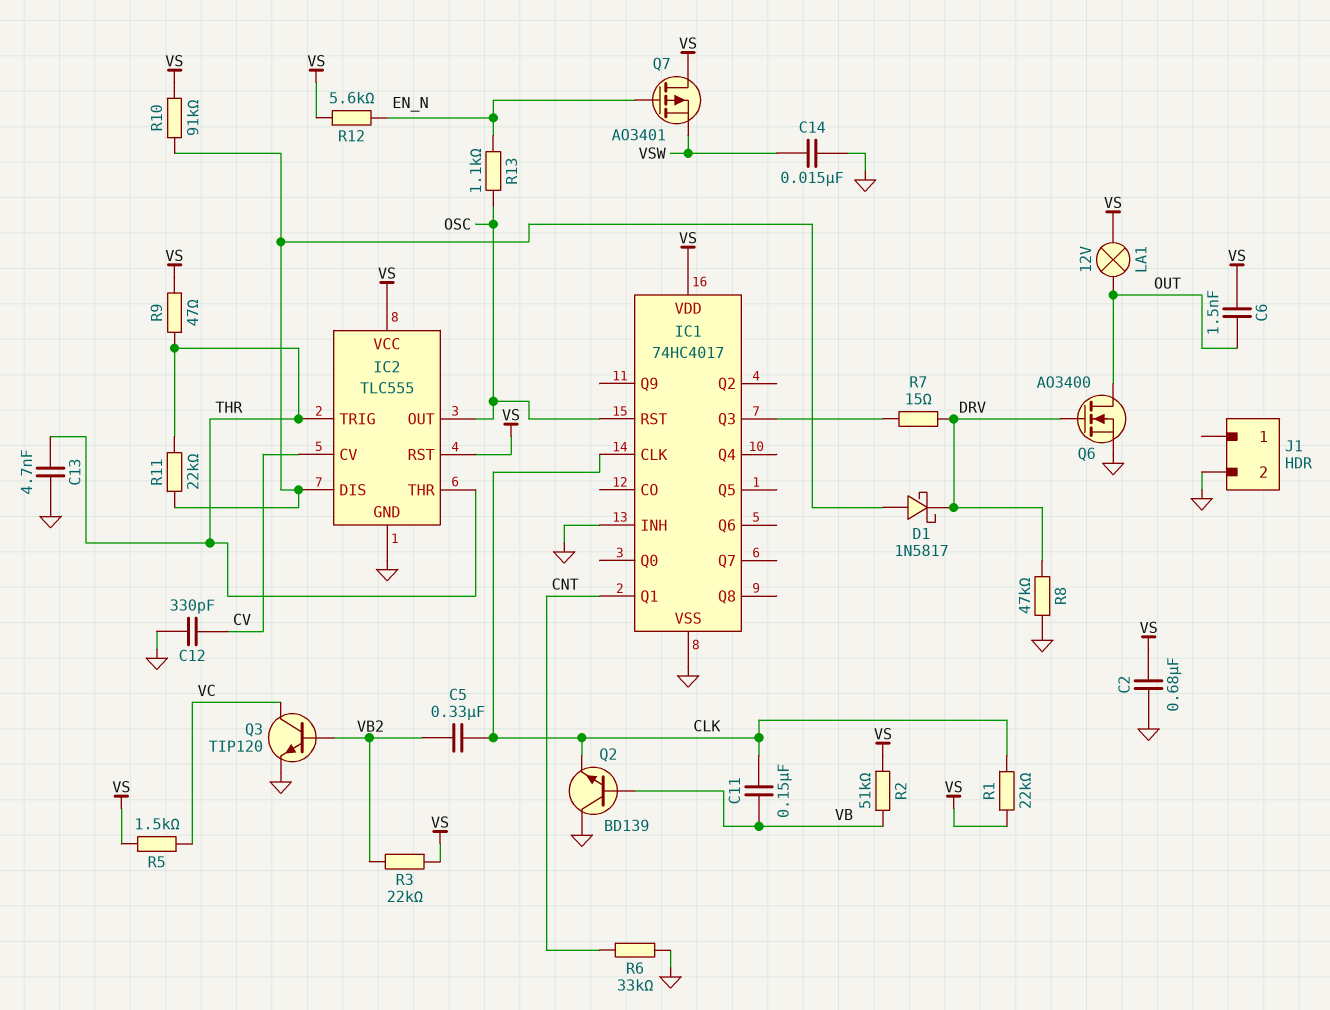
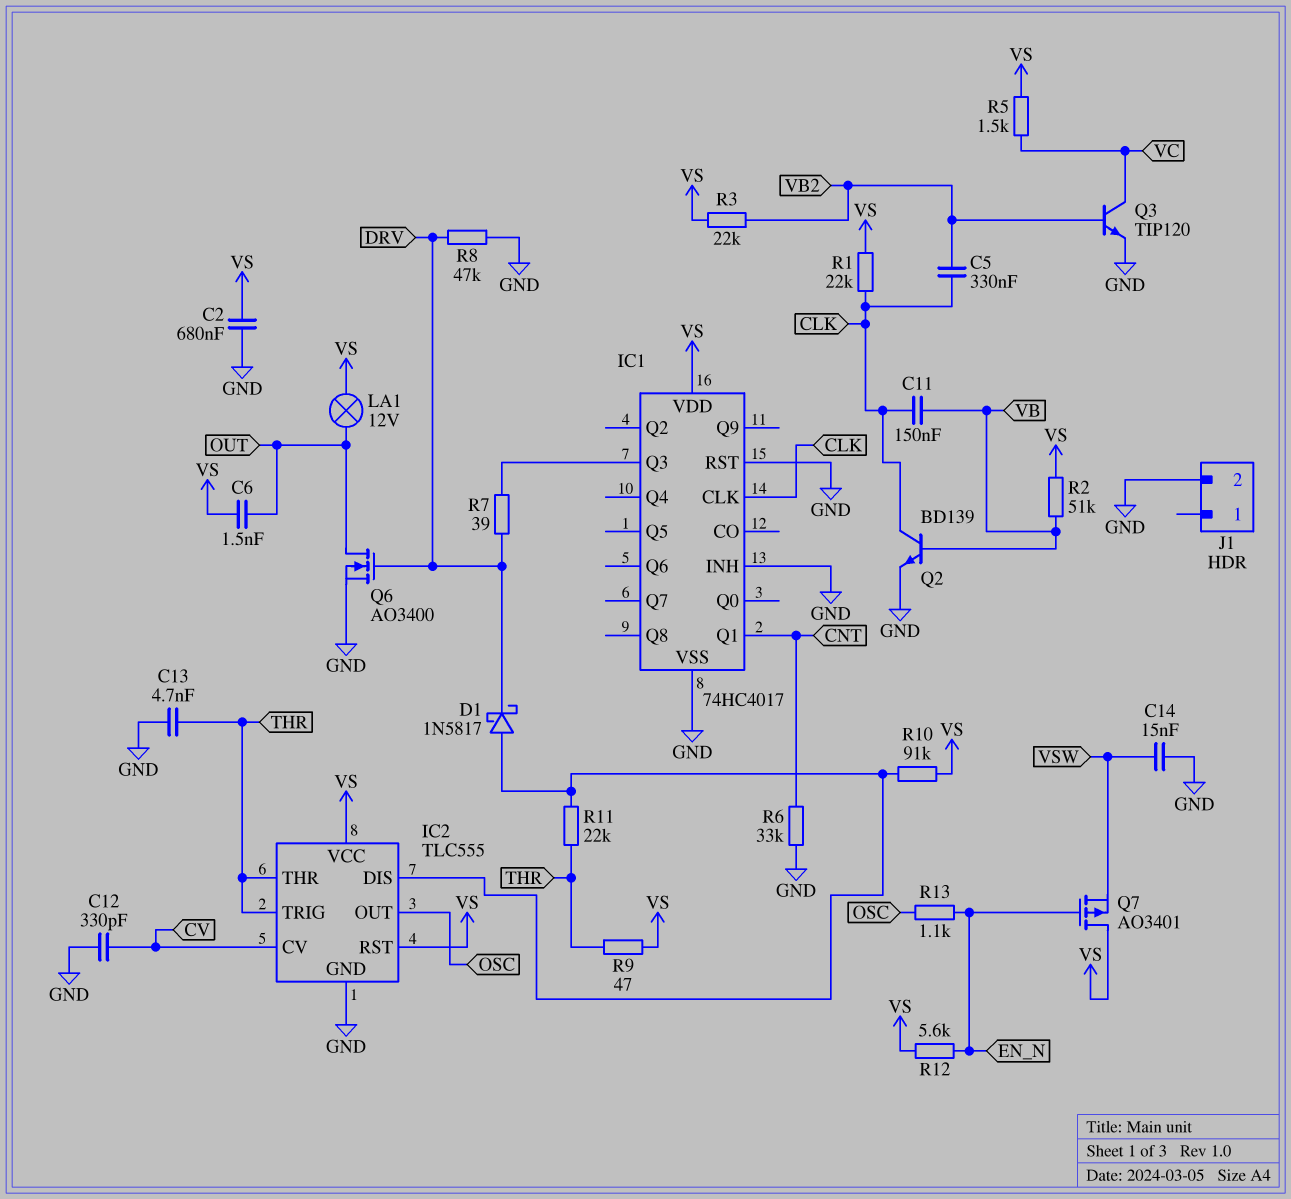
IC1 pin RST: OSC -> GND
Q2: NPN BD139 (B VB, C GND, E CLK) -> NPN BD139 (B VB, C CLK, E GND)
R7: 15 (DRV, IC1/Q3) -> 39 (DRV, IC1/Q3)

